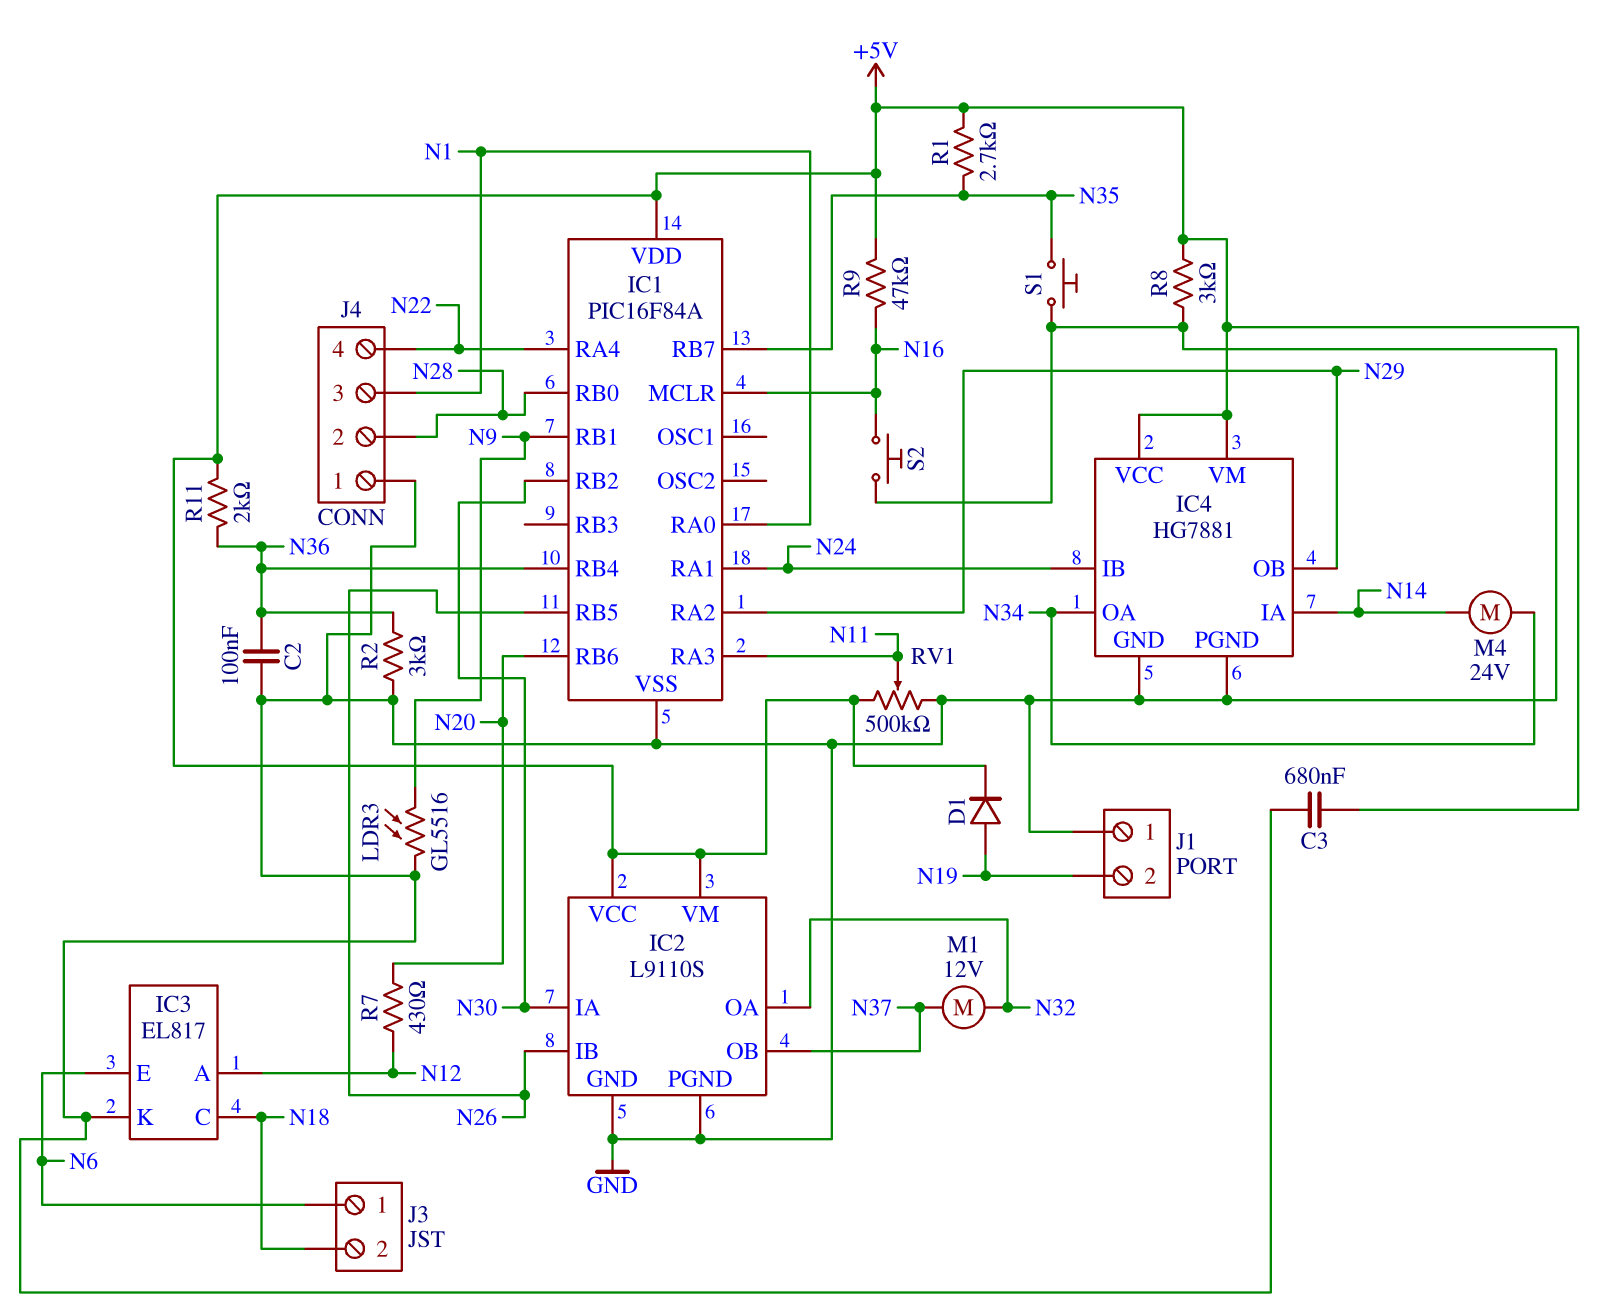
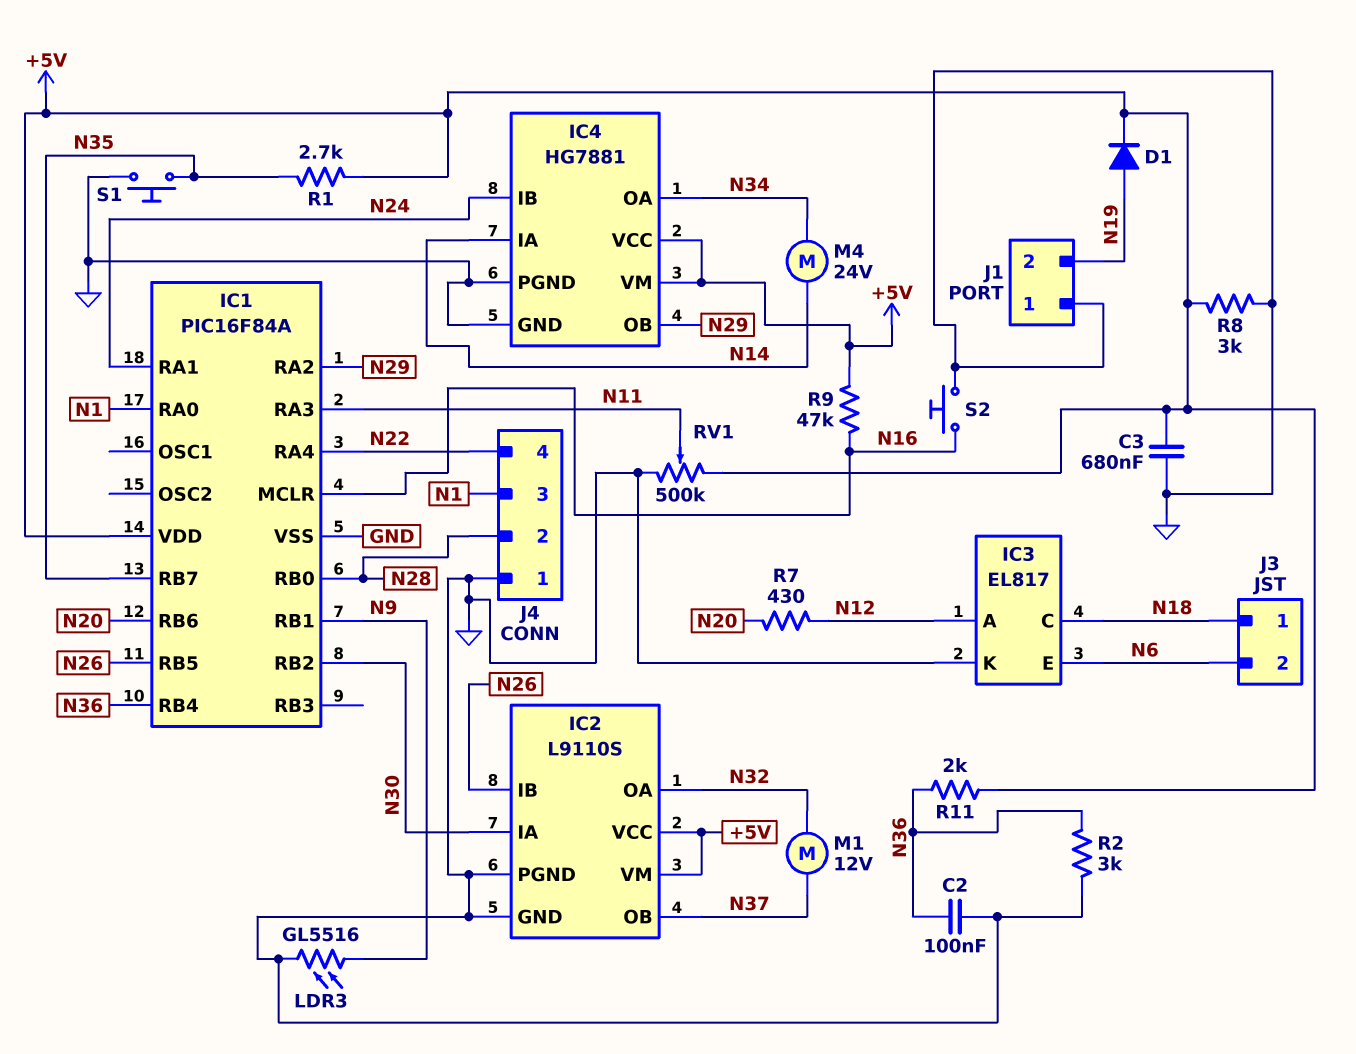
J3 pin 1: N6 -> N18
J3 pin 2: N18 -> N6

